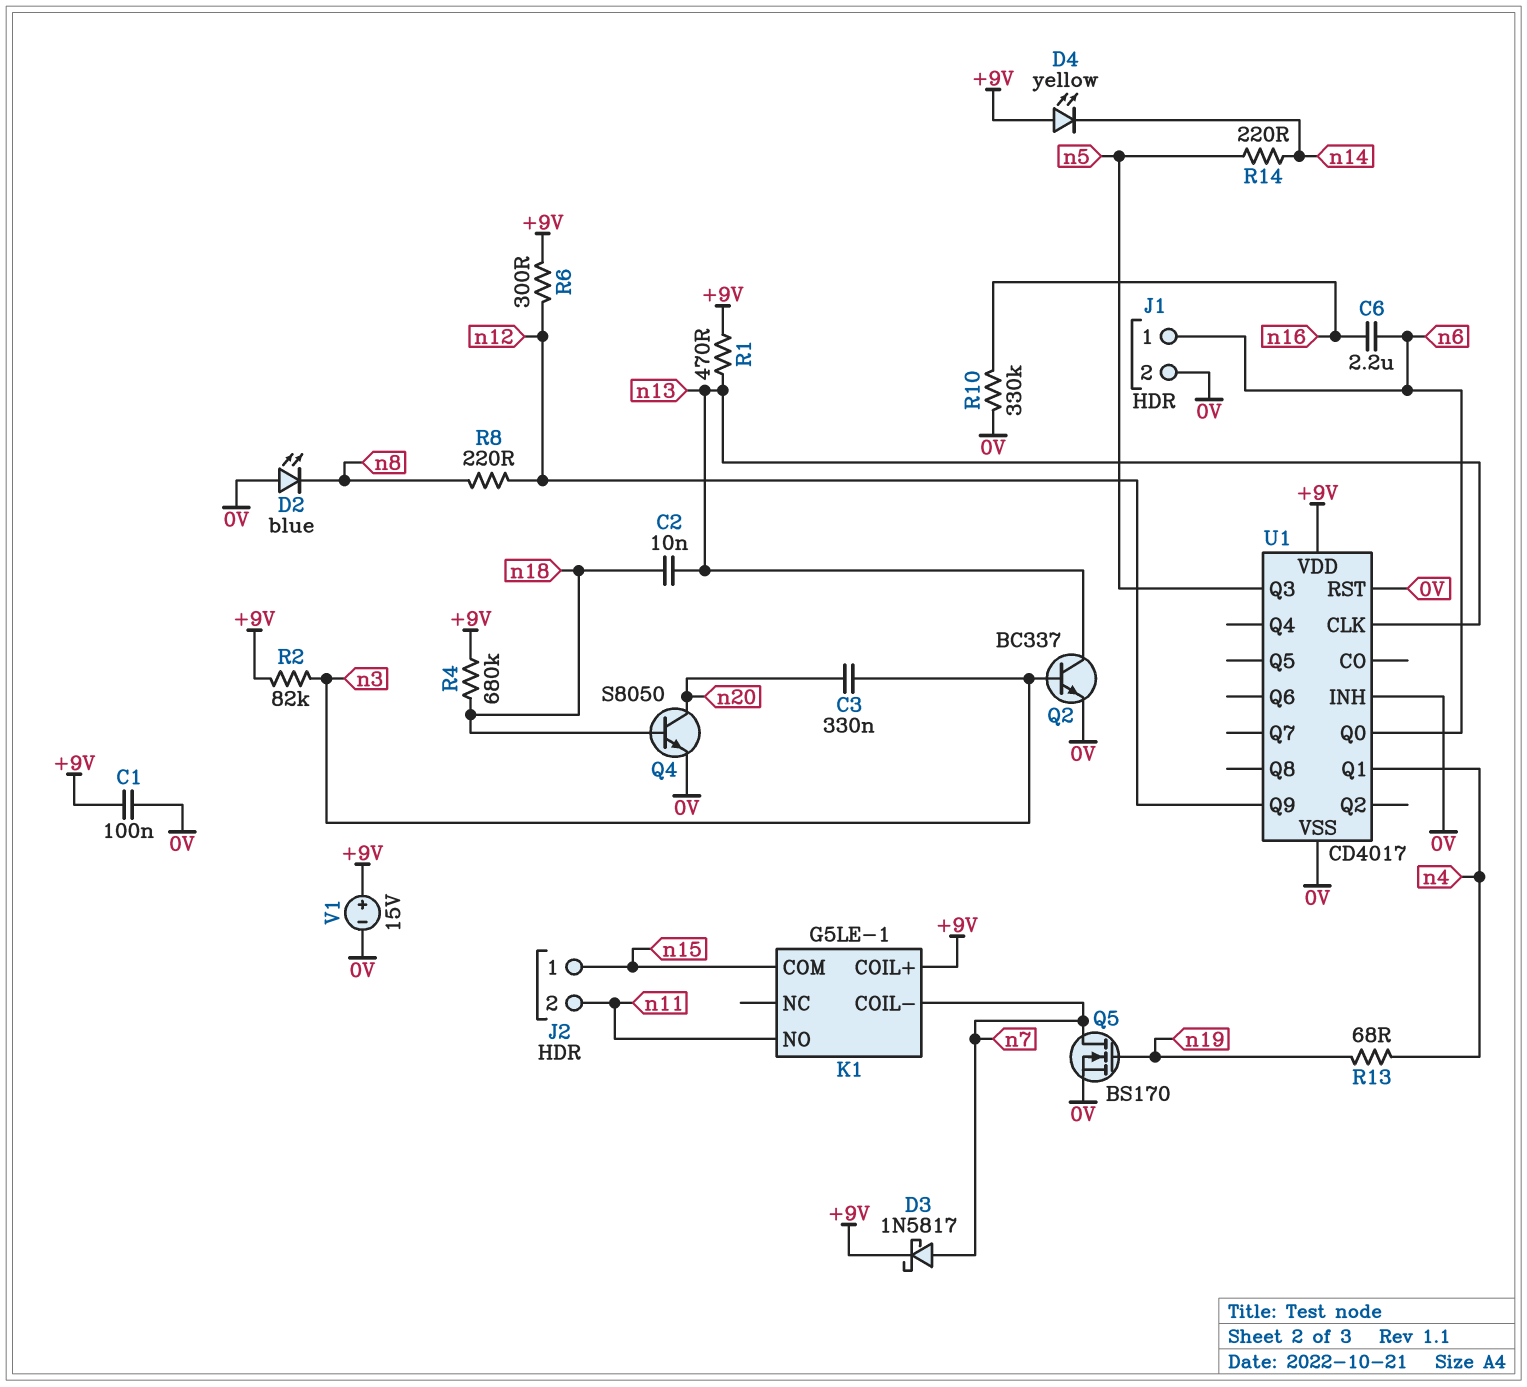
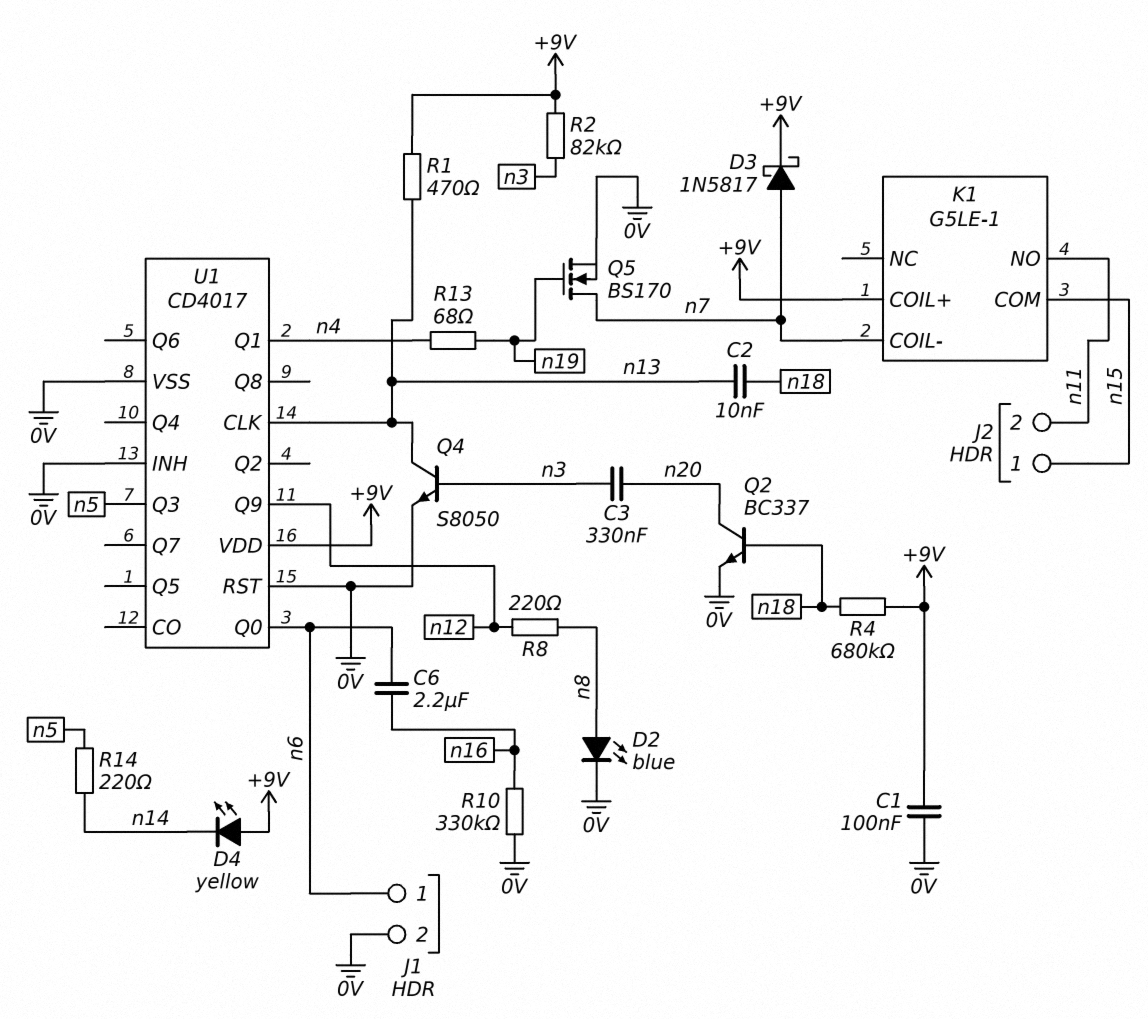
D2: LED blue (A 0V, K n8) -> LED blue (A n8, K 0V)
Q2: NPN BC337 (B n3, C n13, E 0V) -> NPN BC337 (B n18, C n20, E 0V)
Q4: NPN S8050 (B n18, C n20, E 0V) -> NPN S8050 (B n3, C n13, E 0V)
R6: 300 (+9V, n12) -> none
V1: 15V (plus +9V, minus 0V) -> none

